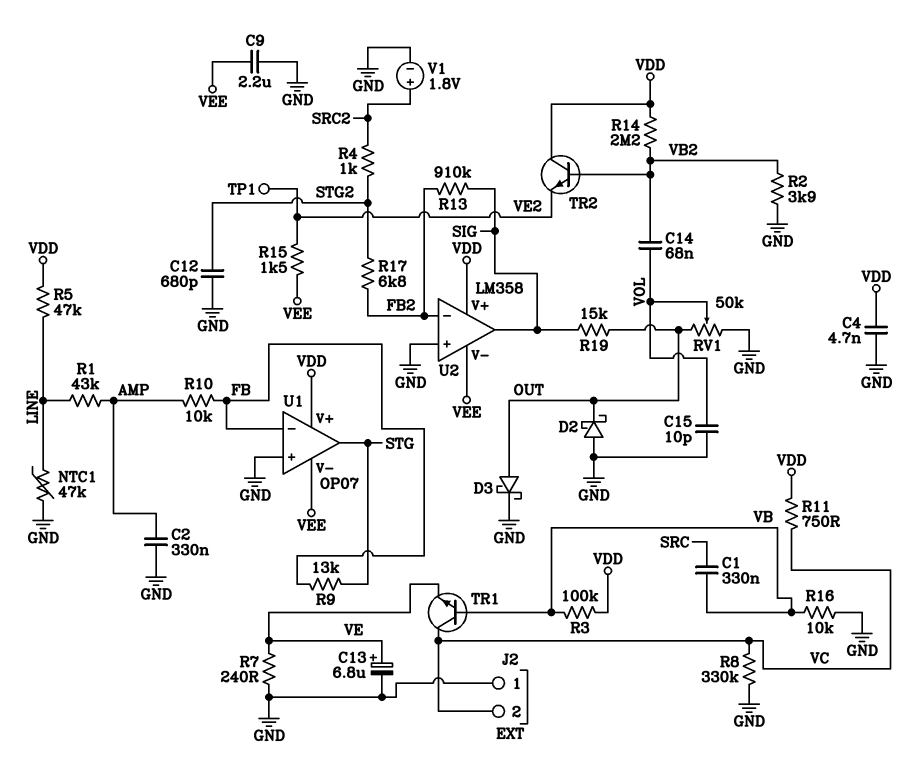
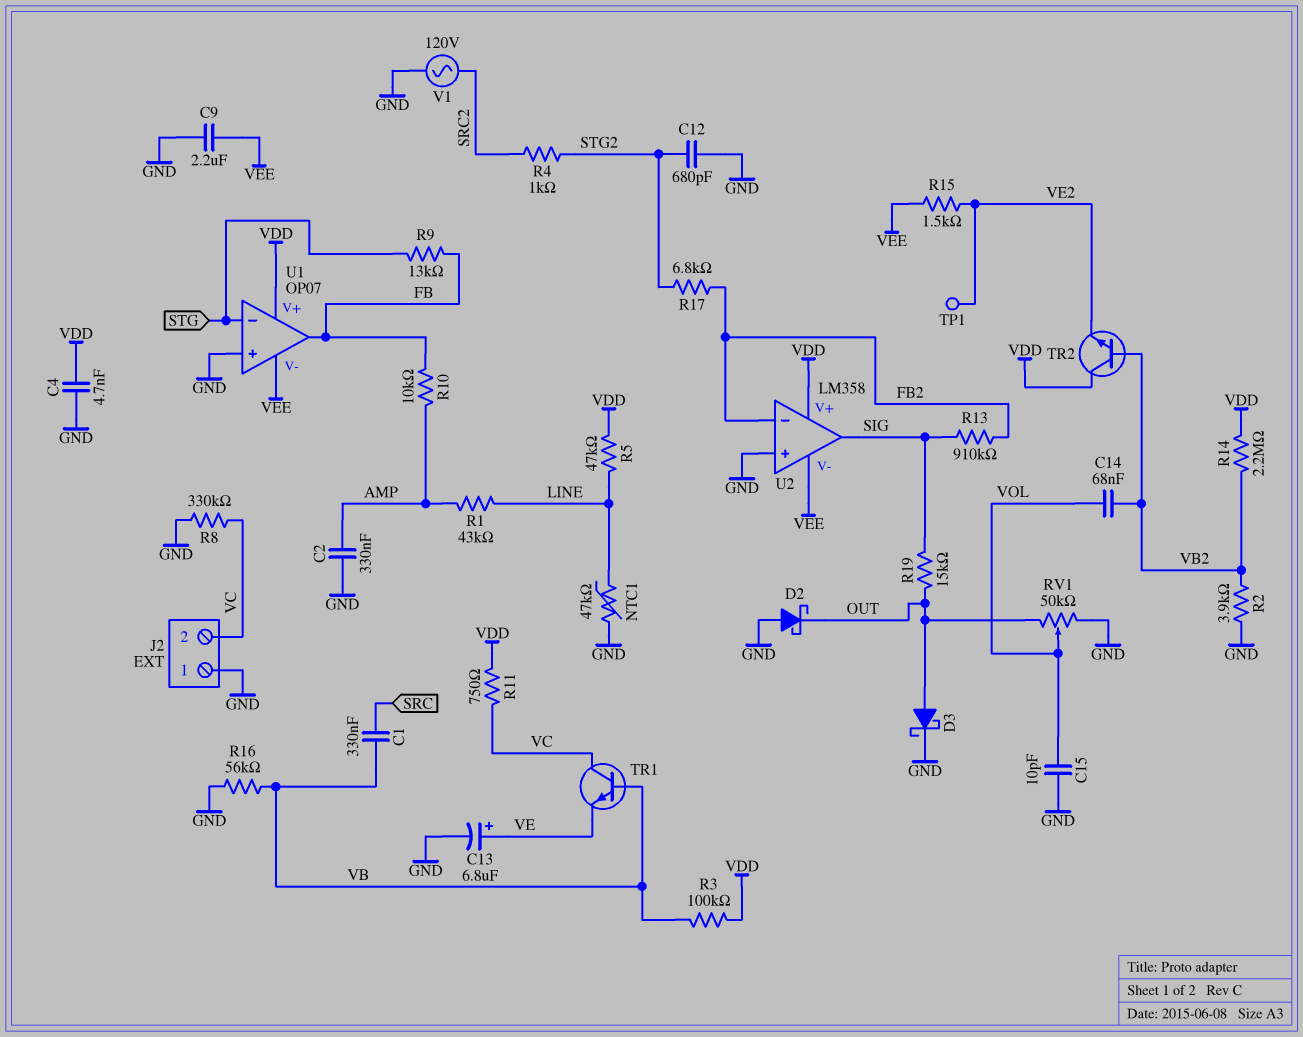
R7: 240 (GND, VE) -> none
R16: 10k (GND, VB) -> 56k (GND, VB)
U1 pin in-: FB -> STG
U1 pin out: STG -> FB
V1: 1.8V (plus SRC2, minus GND) -> AC 120V (GND, SRC2)

